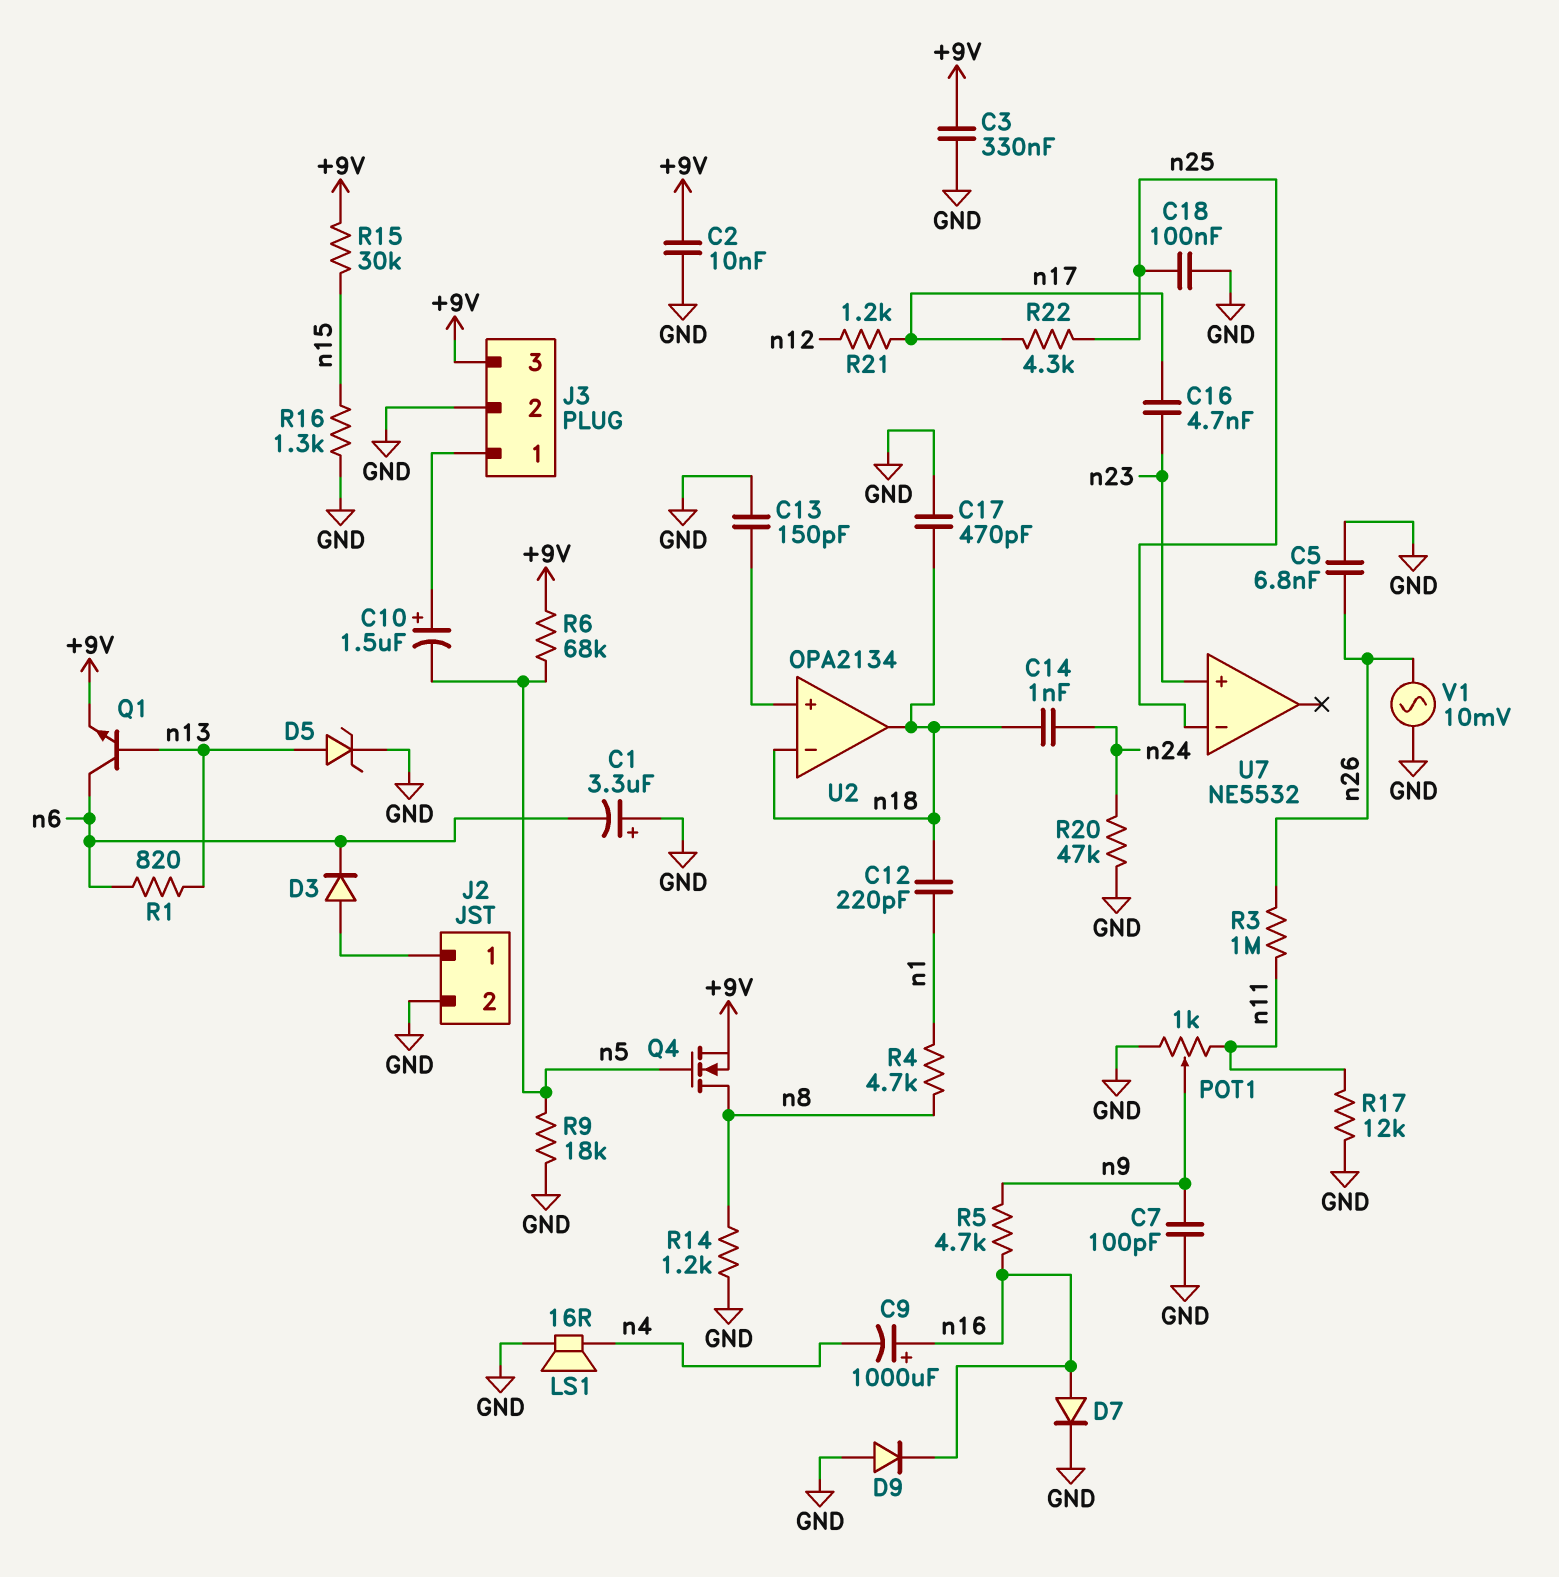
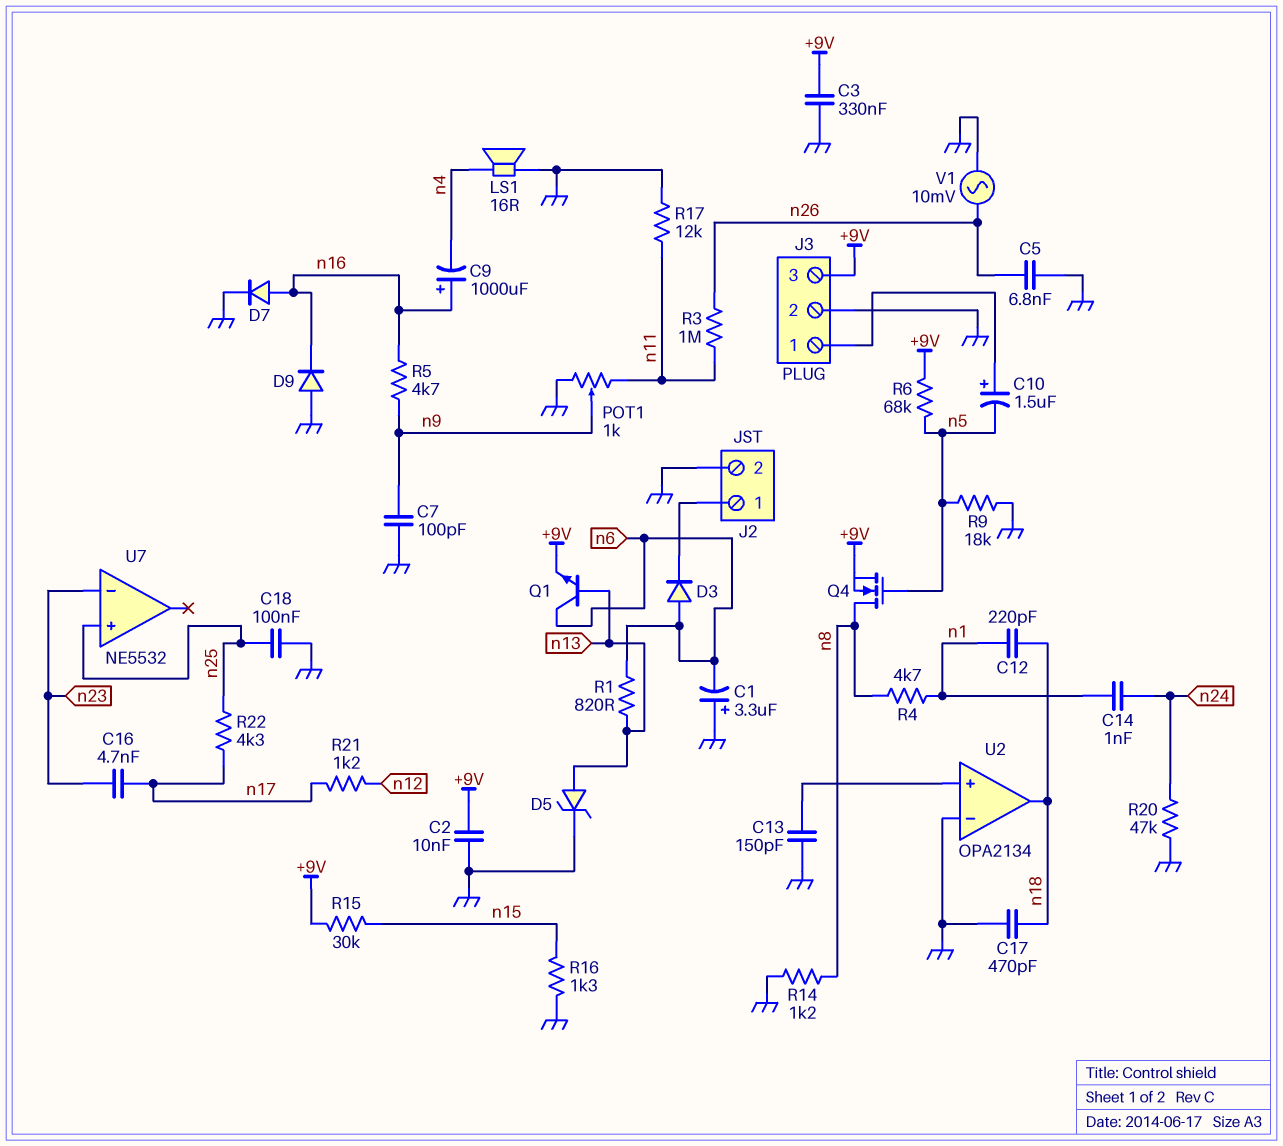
C14: 1nF (n18, n24) -> 1nF (n1, n24)
D3: diode (A J2/1, K n6) -> diode (A n6, K J2/1)
U2 pin in-: n18 -> GND
U7 pin in+: n23 -> n25
U7 pin in-: n25 -> n23

